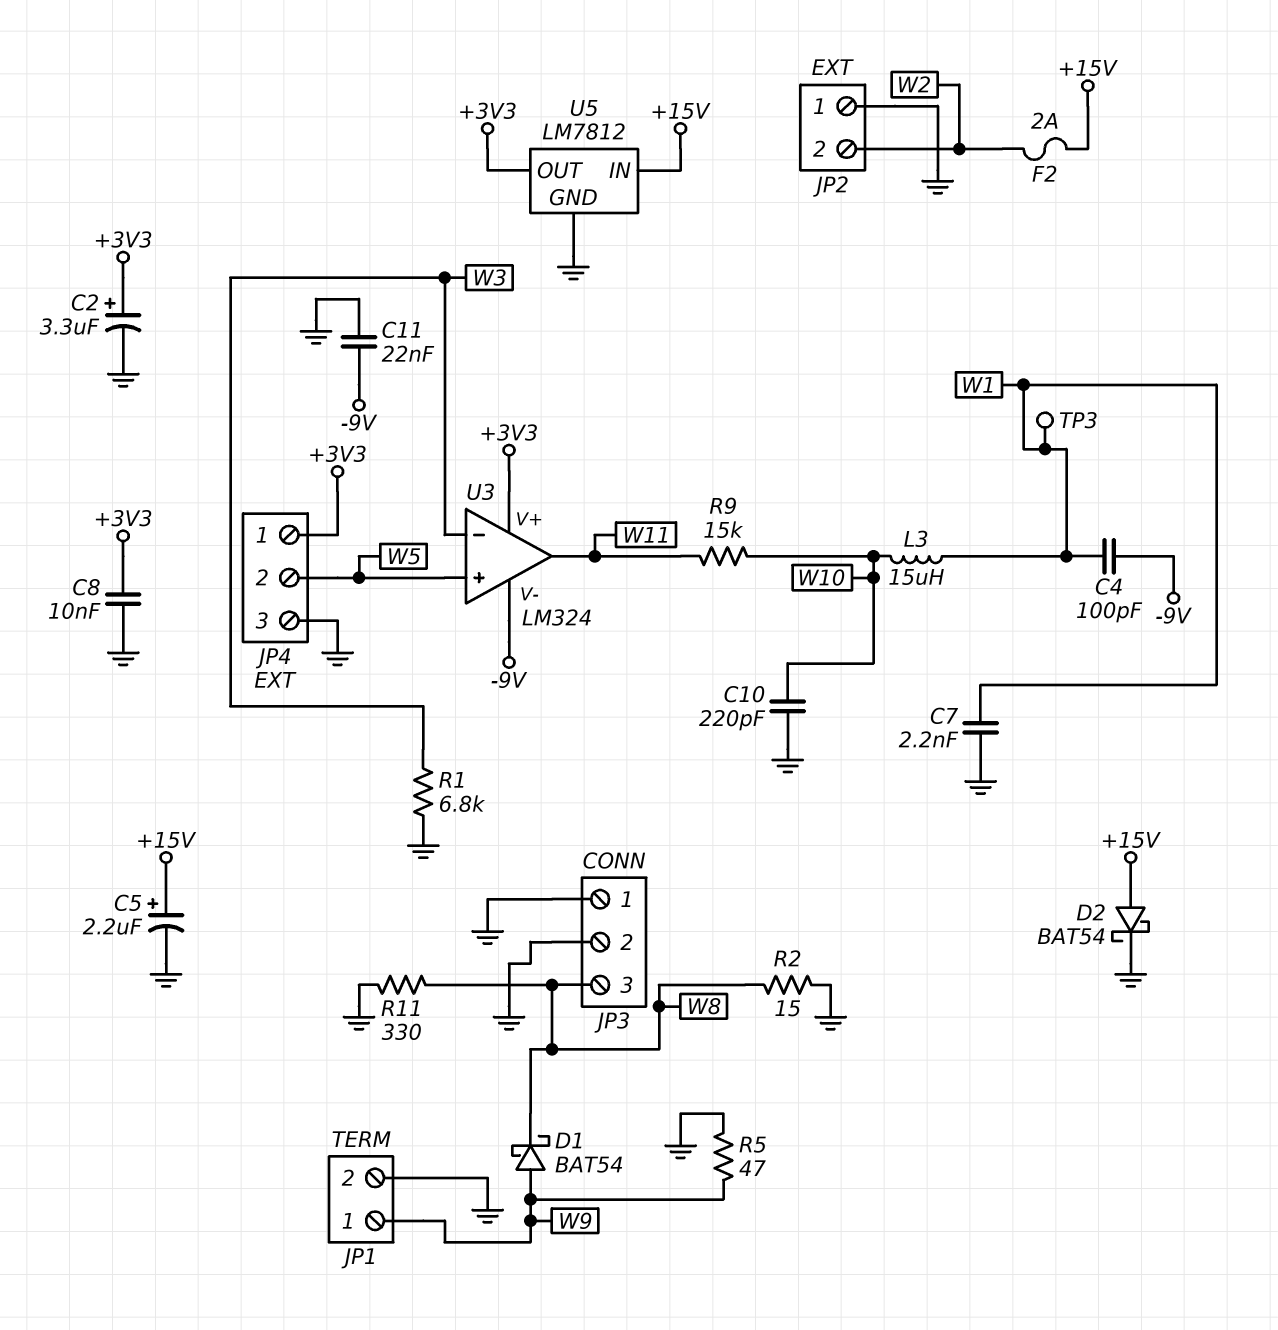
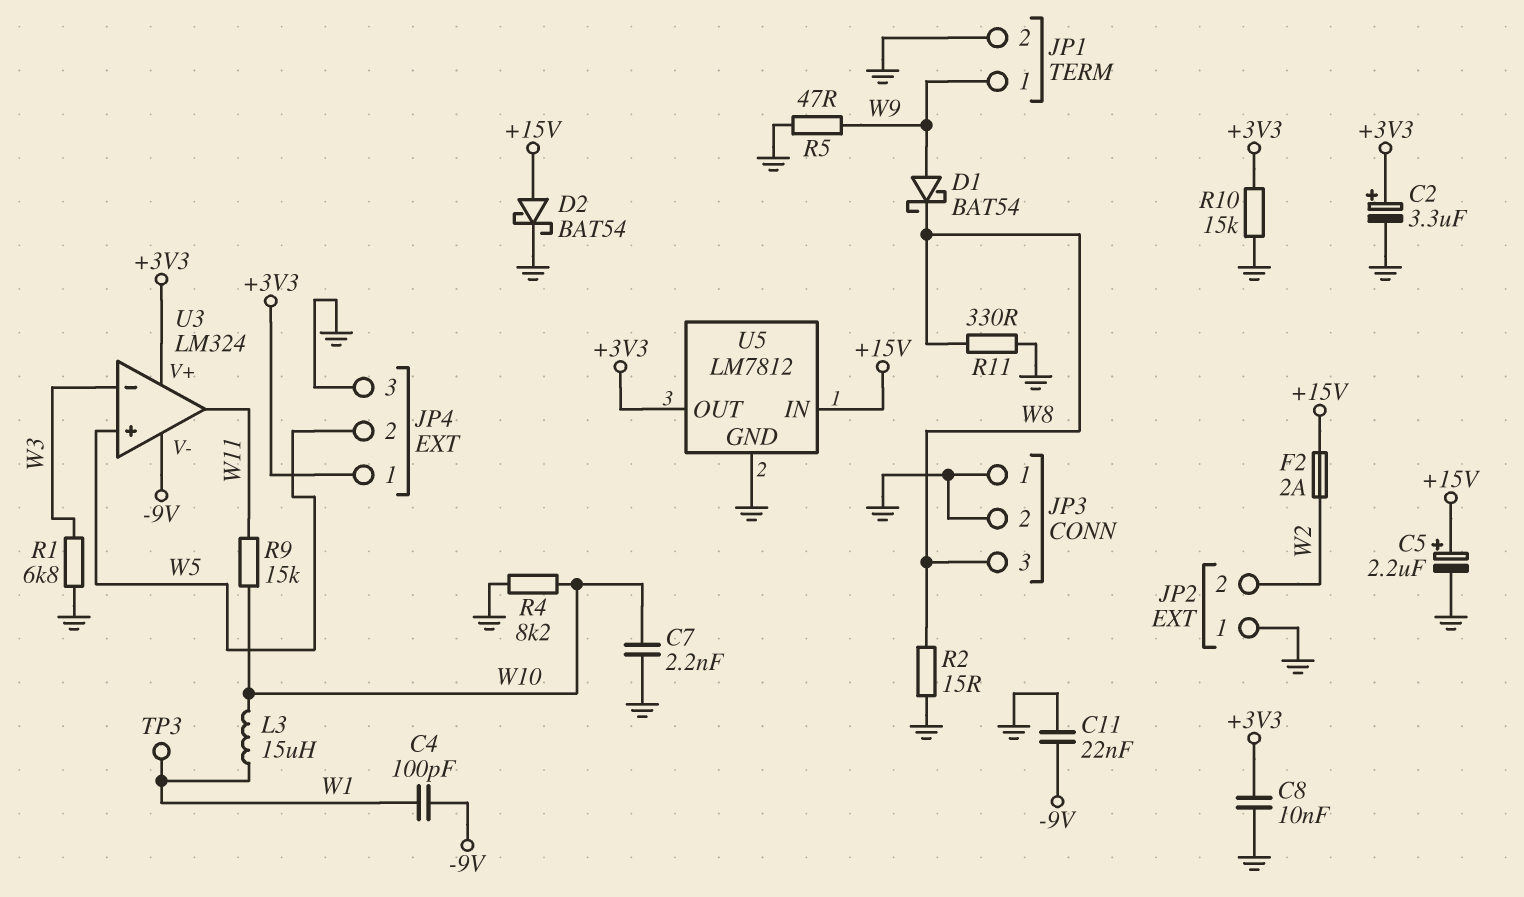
C7: 2.2nF (GND, W1) -> 2.2nF (GND, W10)
C10: 220pF (GND, W10) -> none
R4: none -> 8.2k (GND, W10)
R10: none -> 15k (+3V3, GND)

